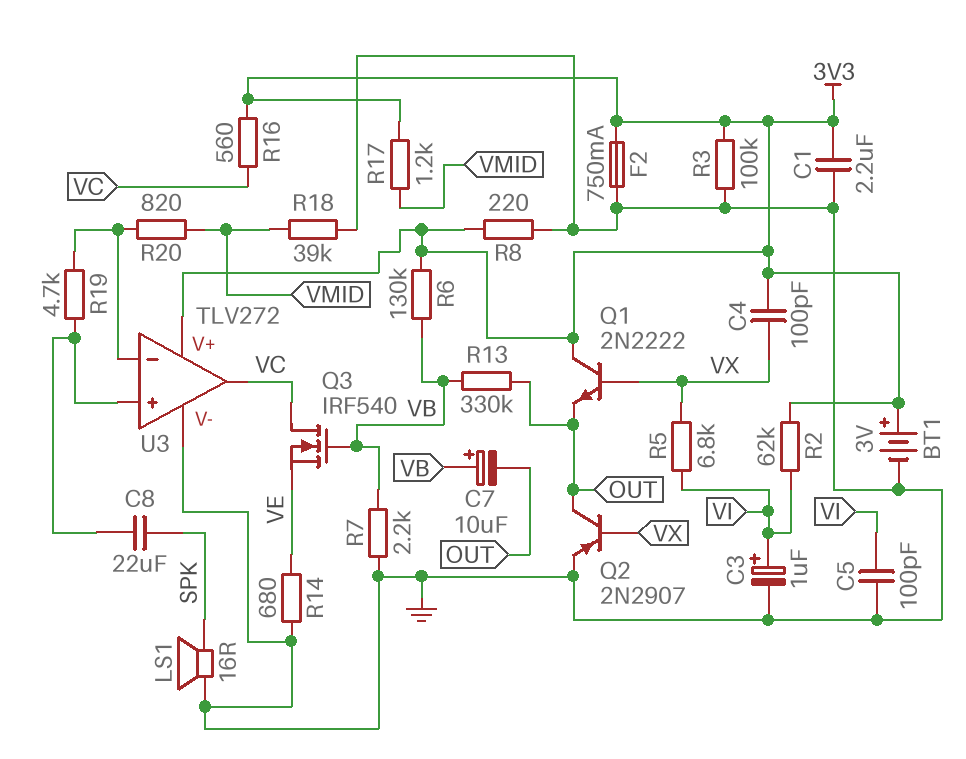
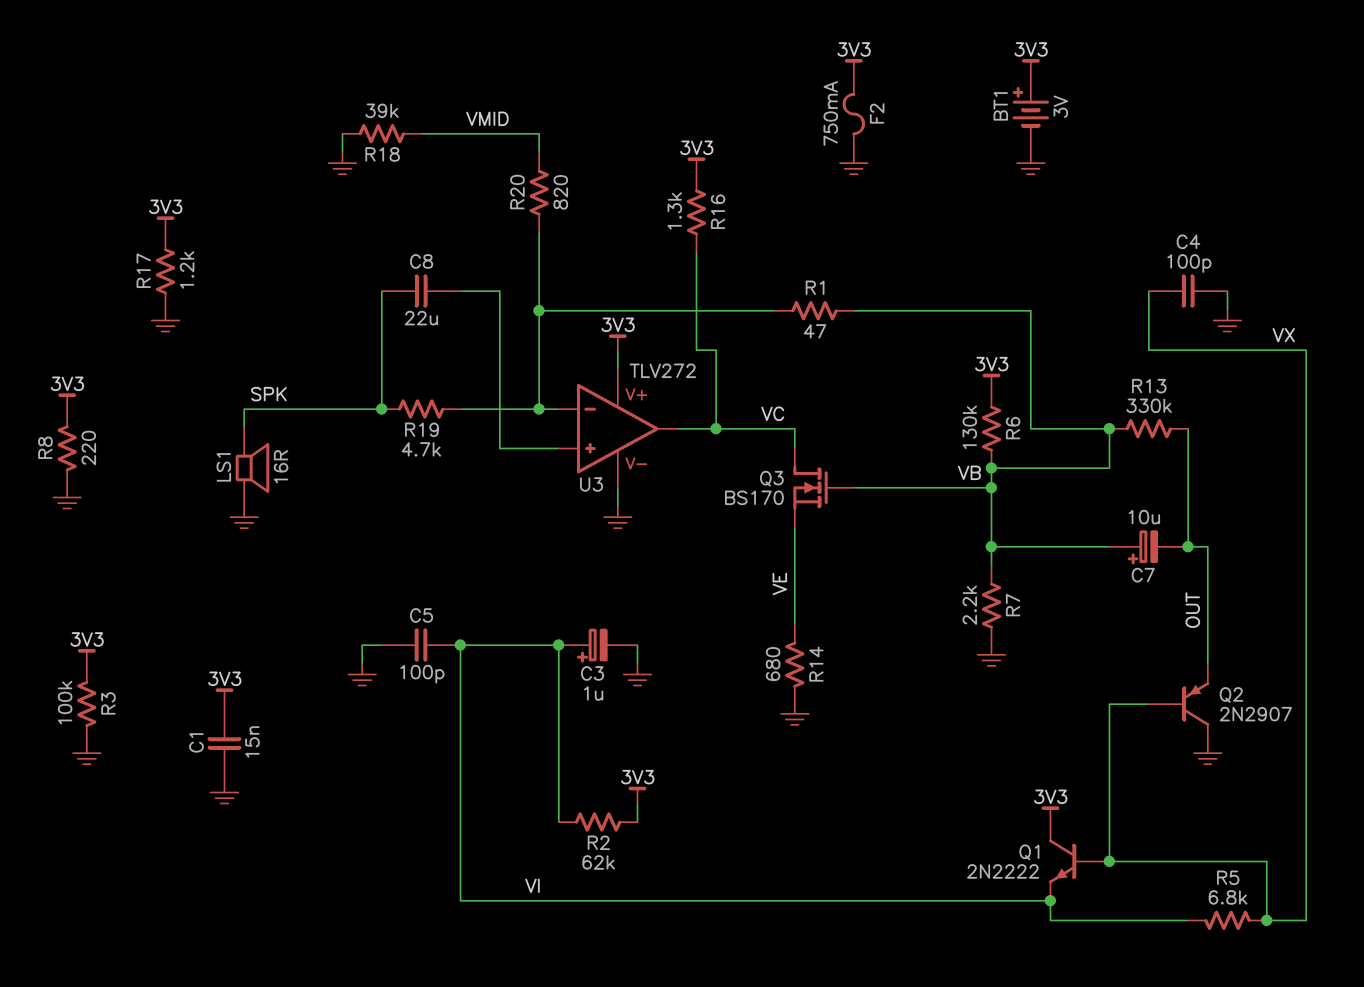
C1: 2.2uF (3V3, GND) -> 15nF (3V3, GND)
C4: 100pF (3V3, VX) -> 100pF (GND, VX)
Q1: NPN 2N2222 (B VX, C 3V3, E OUT) -> NPN 2N2222 (B VX, C 3V3, E VI)
Q2: PNP 2N2907 (B VX, C OUT, E GND) -> PNP 2N2907 (B VX, C GND, E OUT)
Q3: NMOS IRF540 (G VB, D VC, S VE) -> NMOS BS170 (G VB, D VC, S VE)
R1: none -> 47 (U3/in-, VB)
R16: 560 (3V3, VC) -> 1.3k (3V3, VC)
R17: 1.2k (3V3, VMID) -> 1.2k (3V3, GND)
R19: 4.7k (U3/in+, U3/in-) -> 4.7k (SPK, U3/in-)

